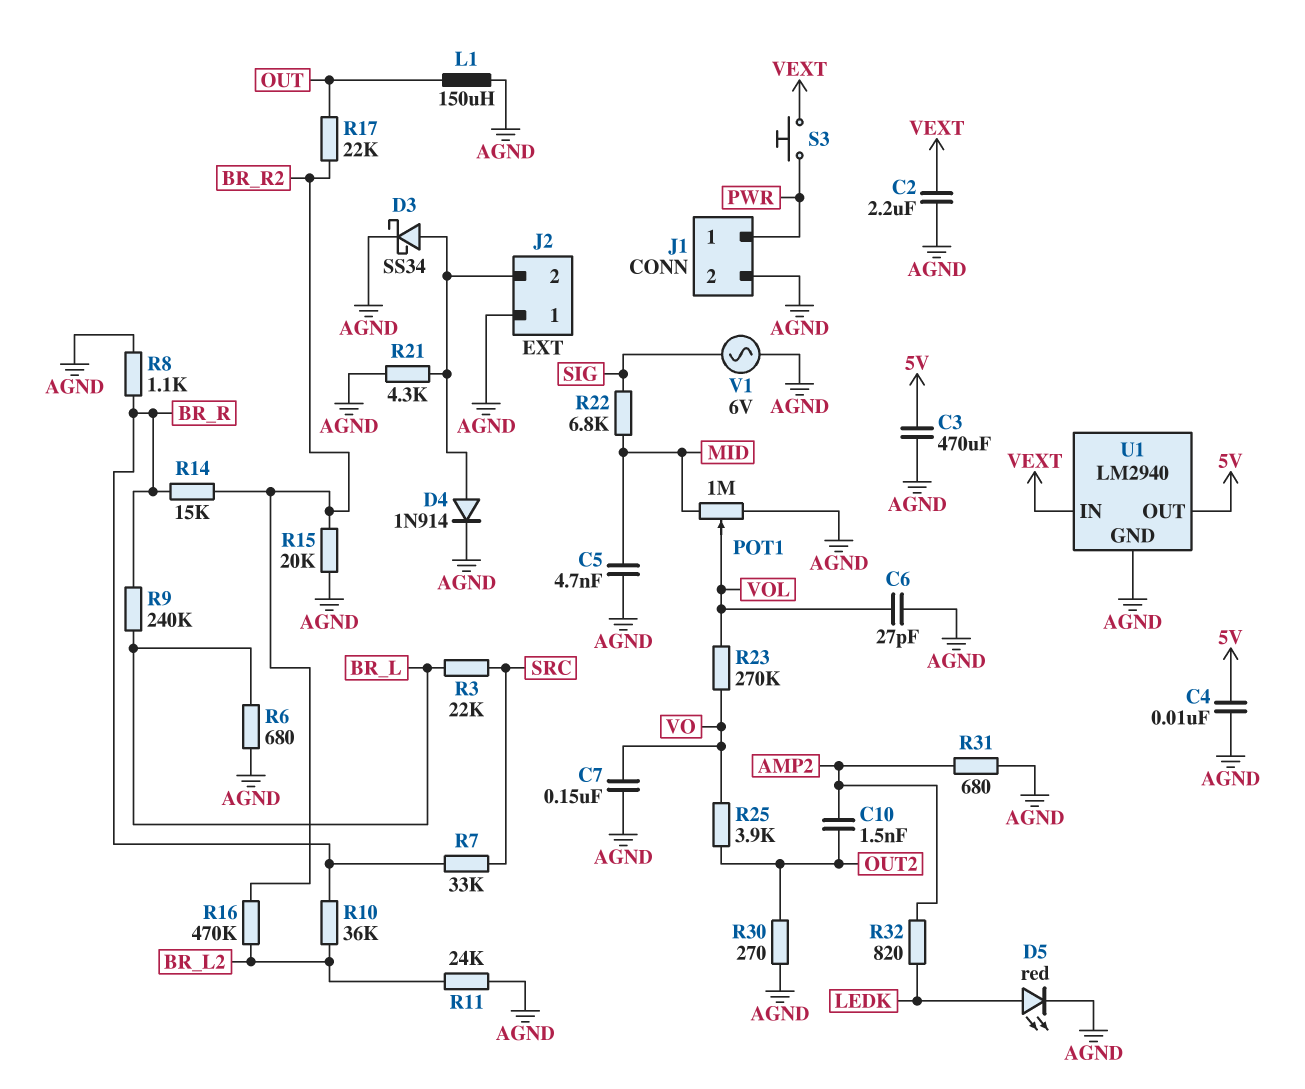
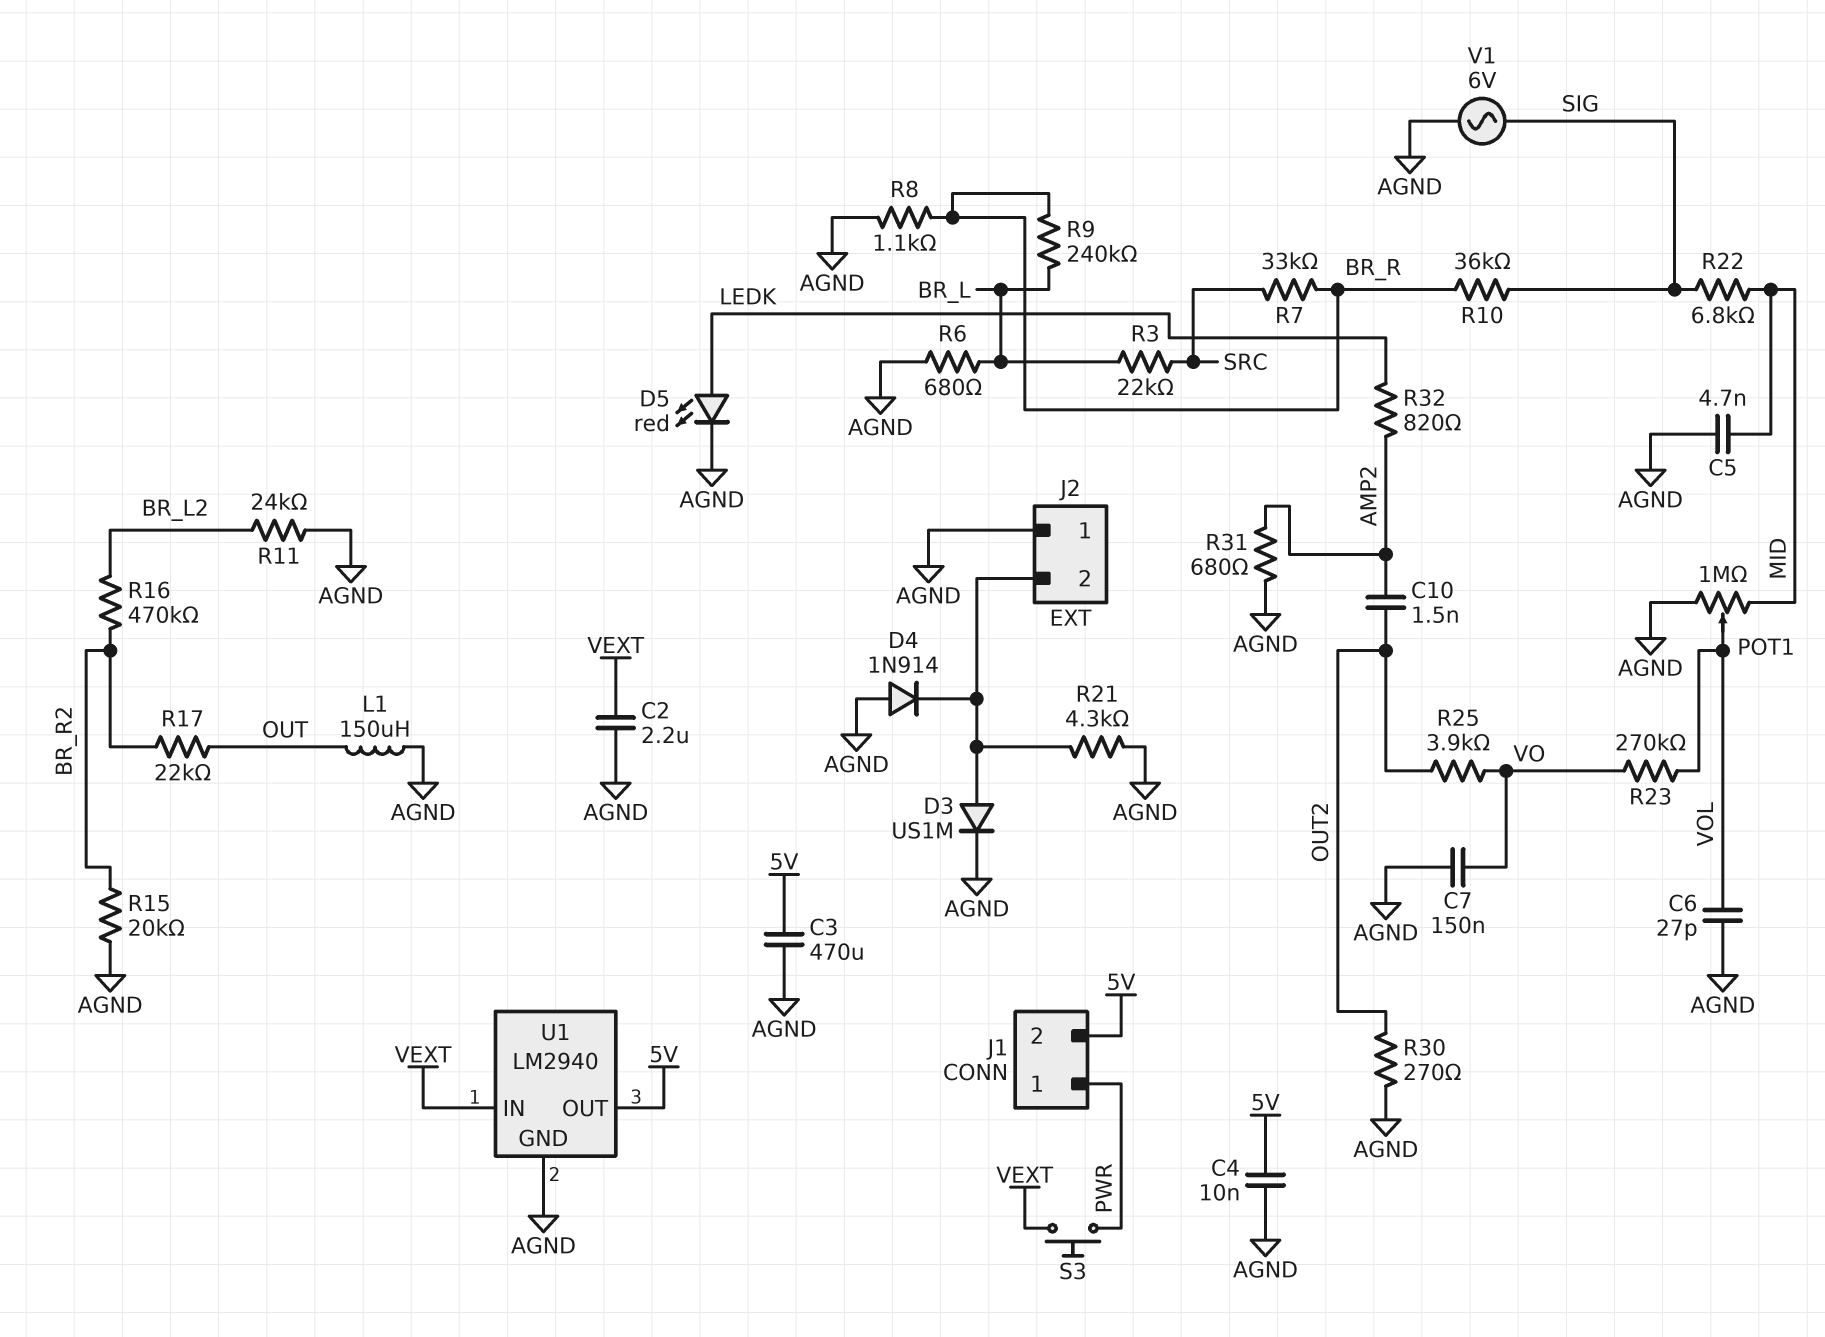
D3: schottky SS34 (A J2/2, K AGND) -> diode US1M (A J2/2, K AGND)
D4: diode 1N914 (A J2/2, K AGND) -> diode 1N914 (A AGND, K J2/2)
J1 pin 2: AGND -> 5V
R10: 36k (BR_L2, BR_R) -> 36k (BR_R, SIG)
R14: 15k (BR_R, BR_R2) -> none

